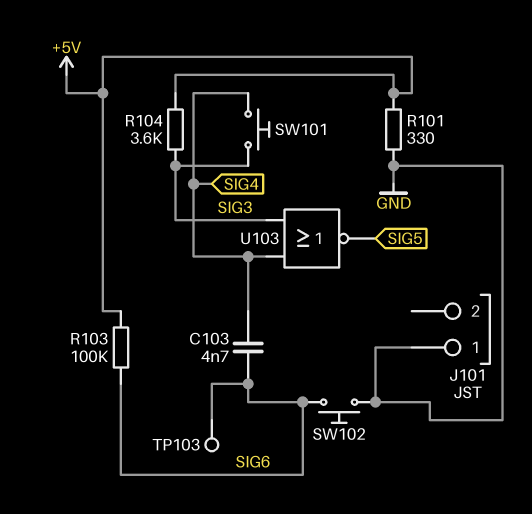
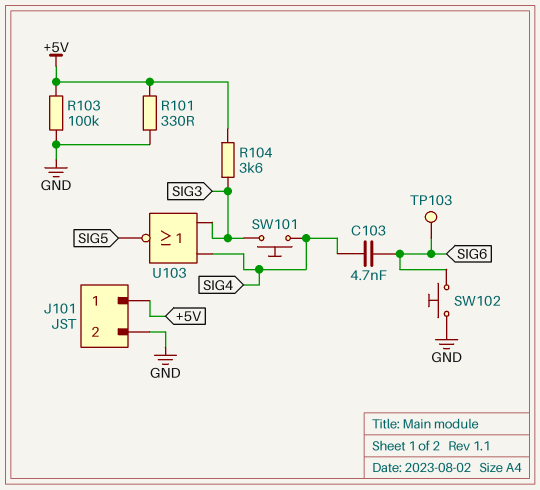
J101 pin 1: GND -> +5V
J101 pin 2: none -> GND
R103: 100k (+5V, SIG6) -> 100k (+5V, GND)

